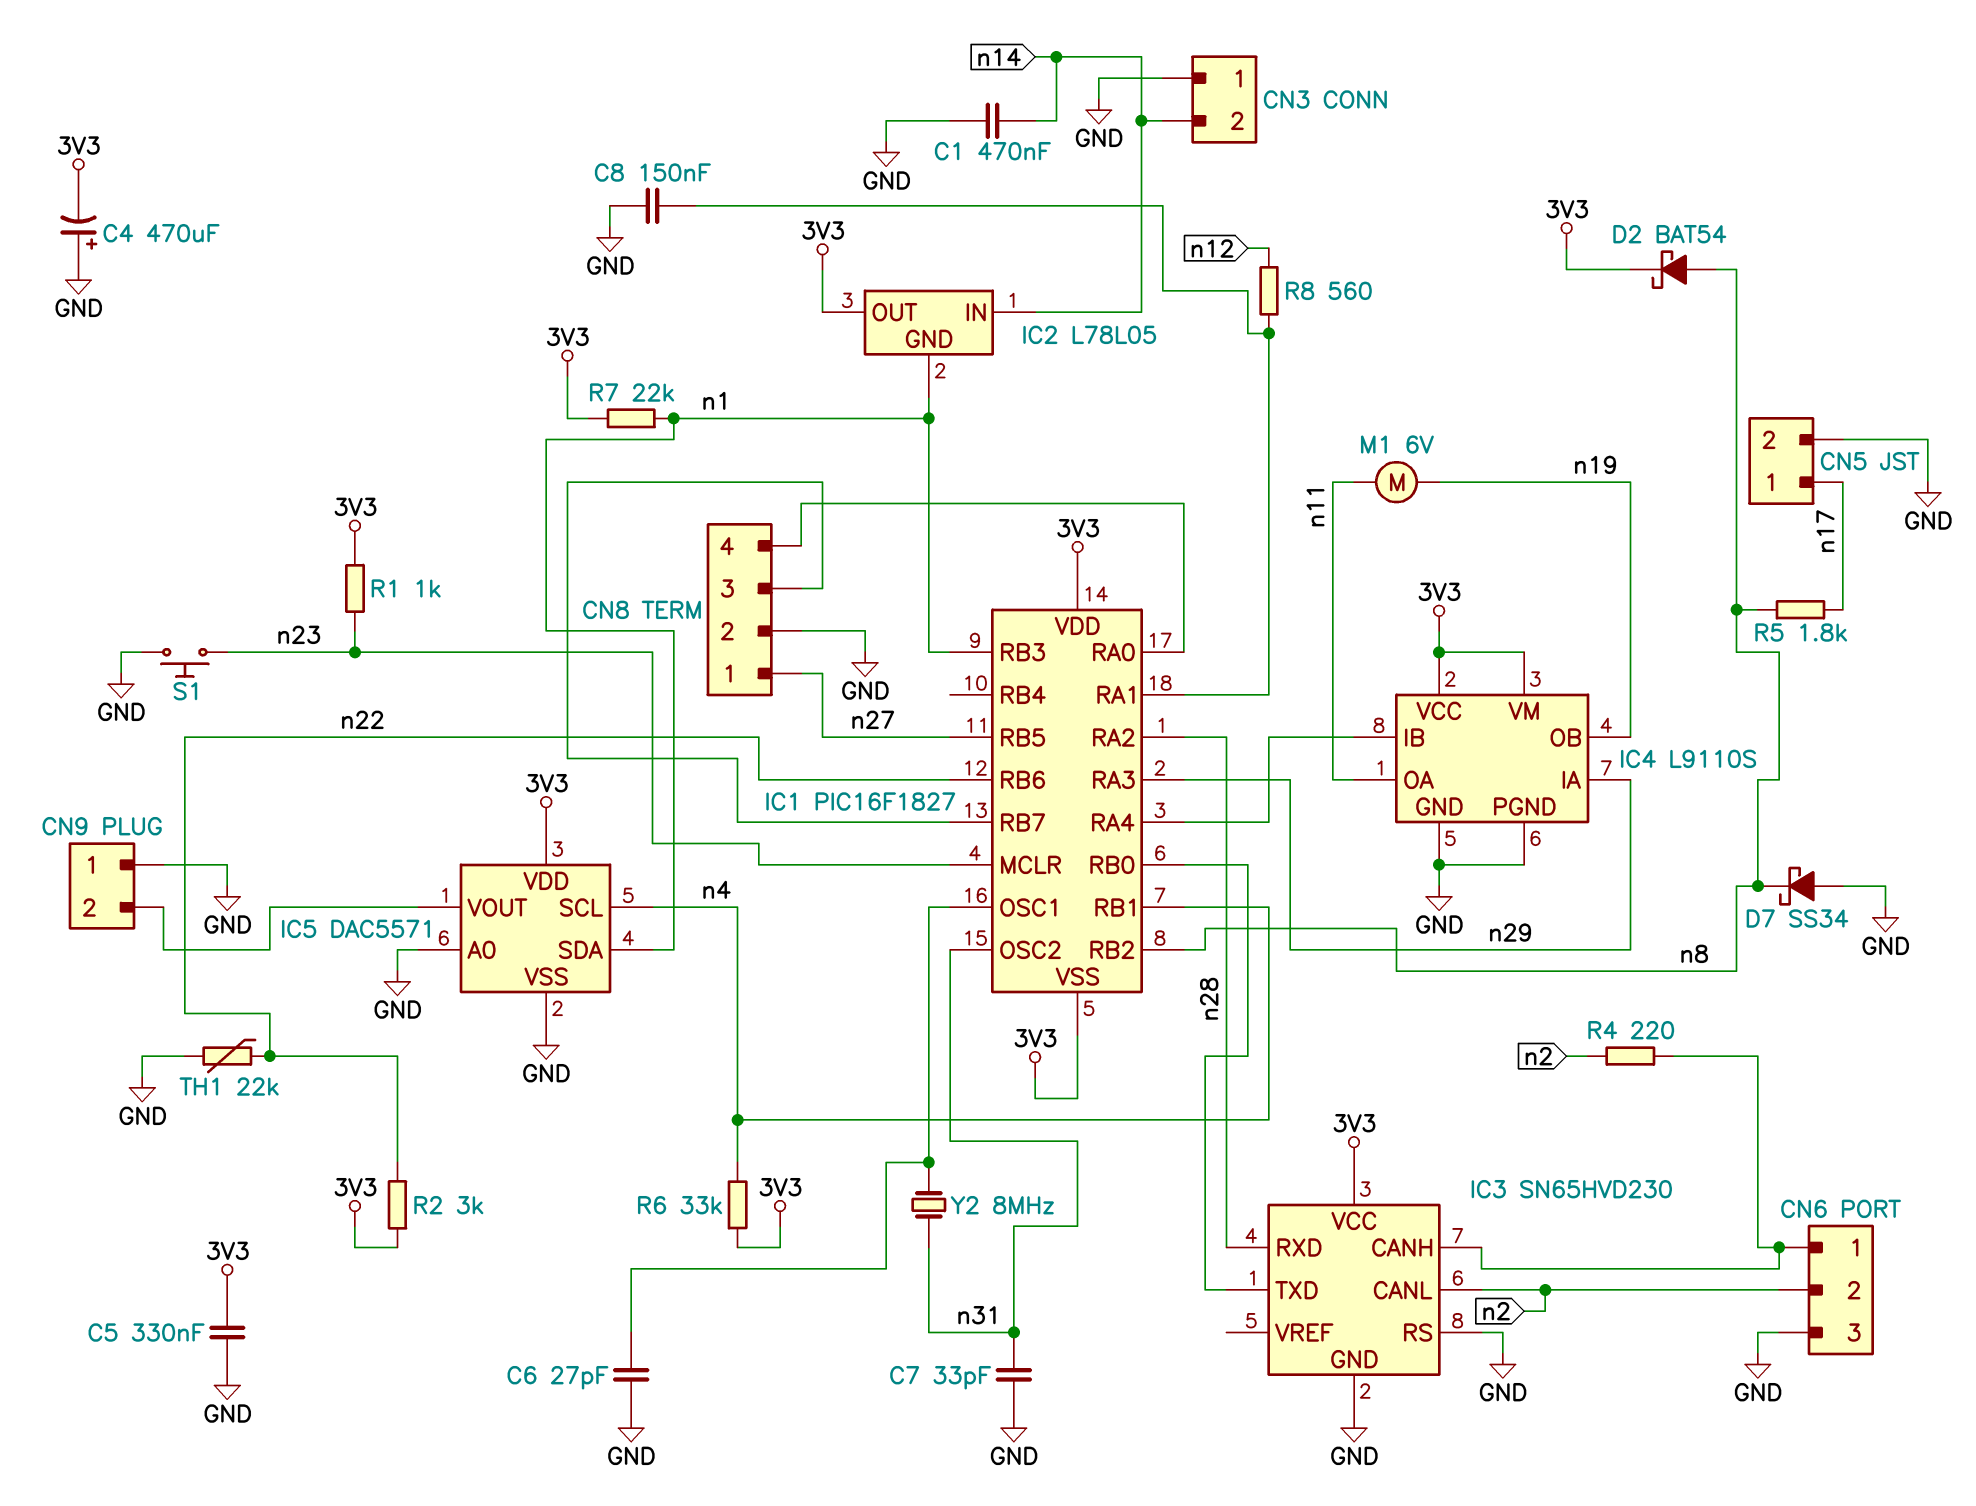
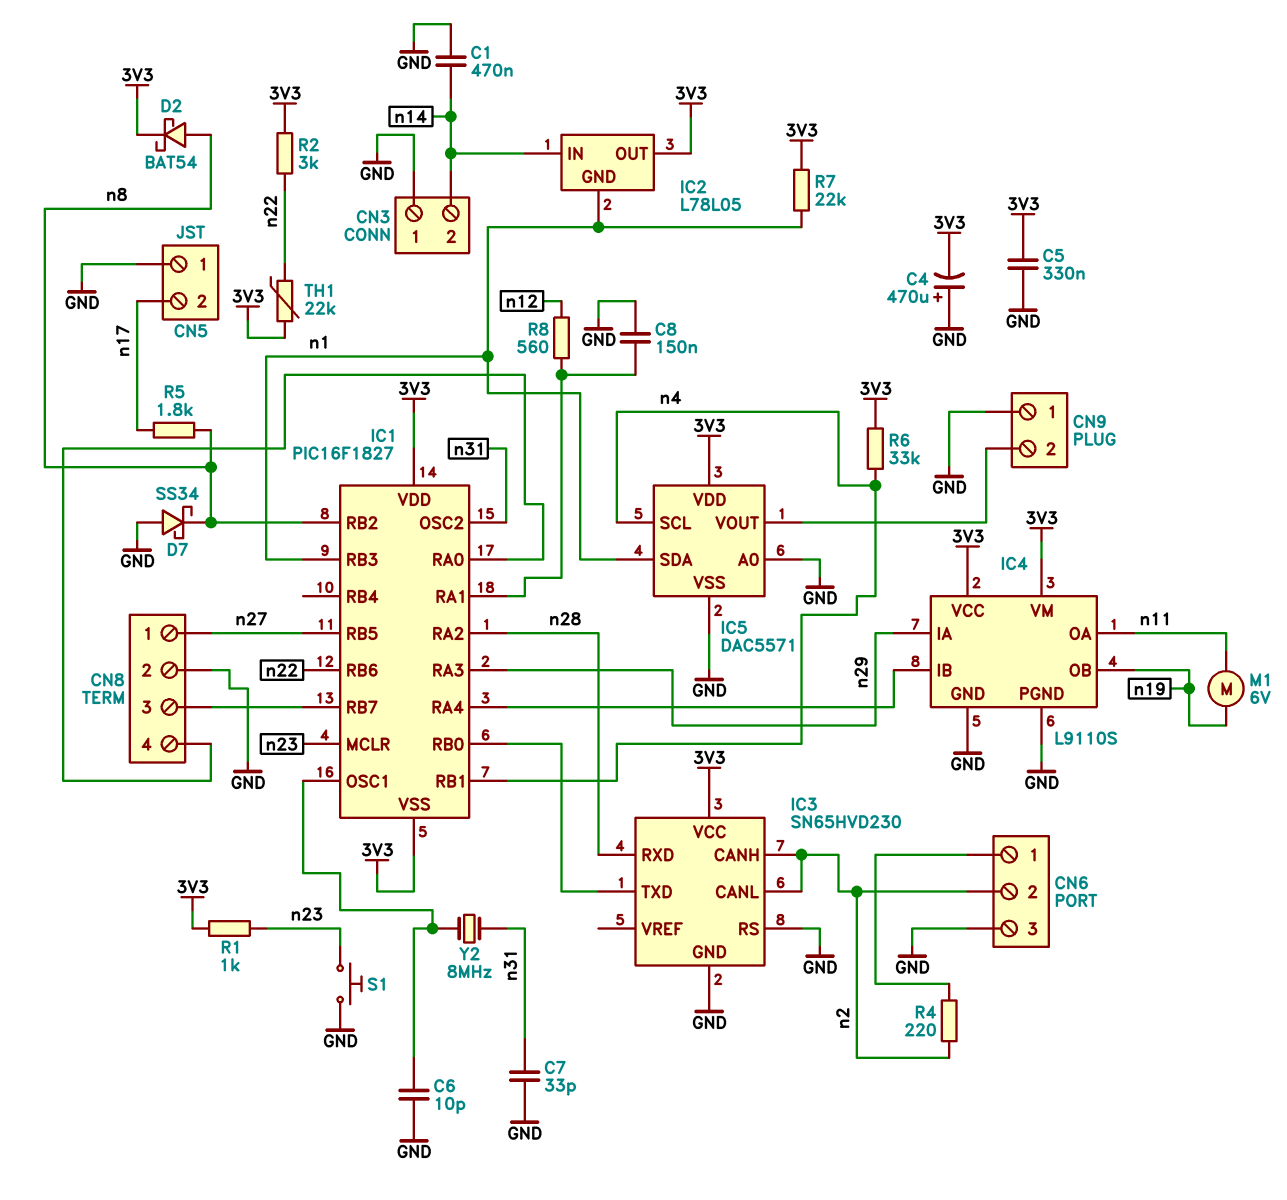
C6: 27pF (GND, IC1/OSC1) -> 10pF (GND, IC1/OSC1)
CN5 pin 1: n17 -> GND
CN5 pin 2: GND -> n17
IC3 pin CANH: CN6/1 -> n2
TH1: 22k (GND, n22) -> 22k (3V3, n22)

